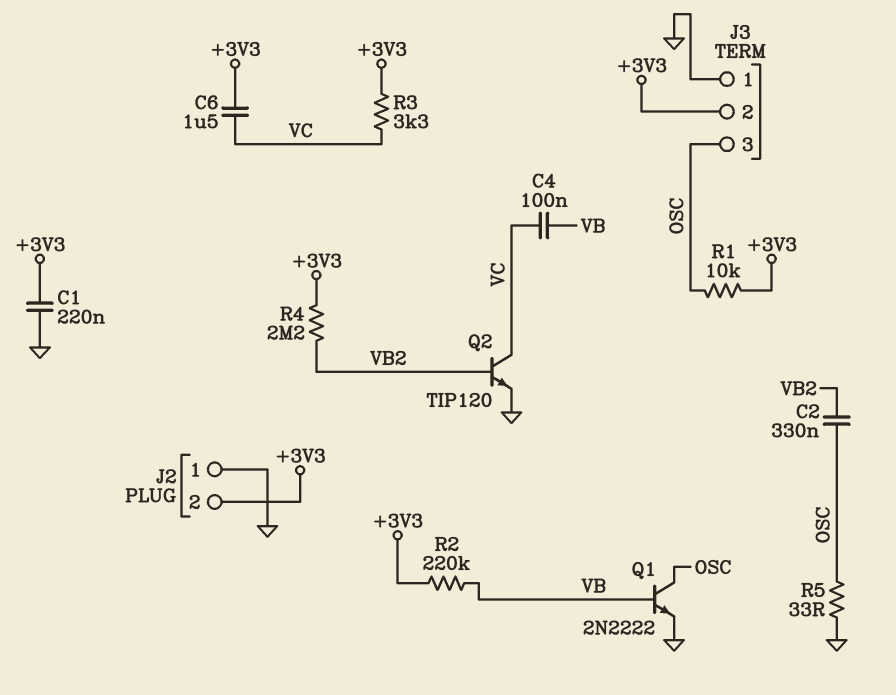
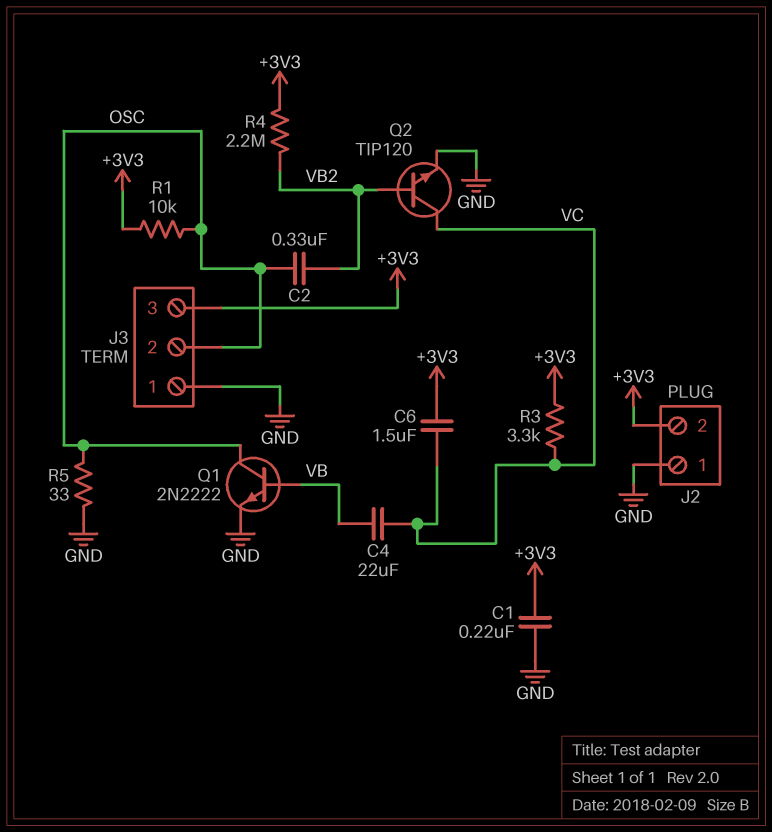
C4: 100nF (VB, VC) -> 22uF (VB, VC)
J3 pin 2: +3V3 -> OSC
J3 pin 3: OSC -> +3V3
R2: 220k (+3V3, VB) -> none

